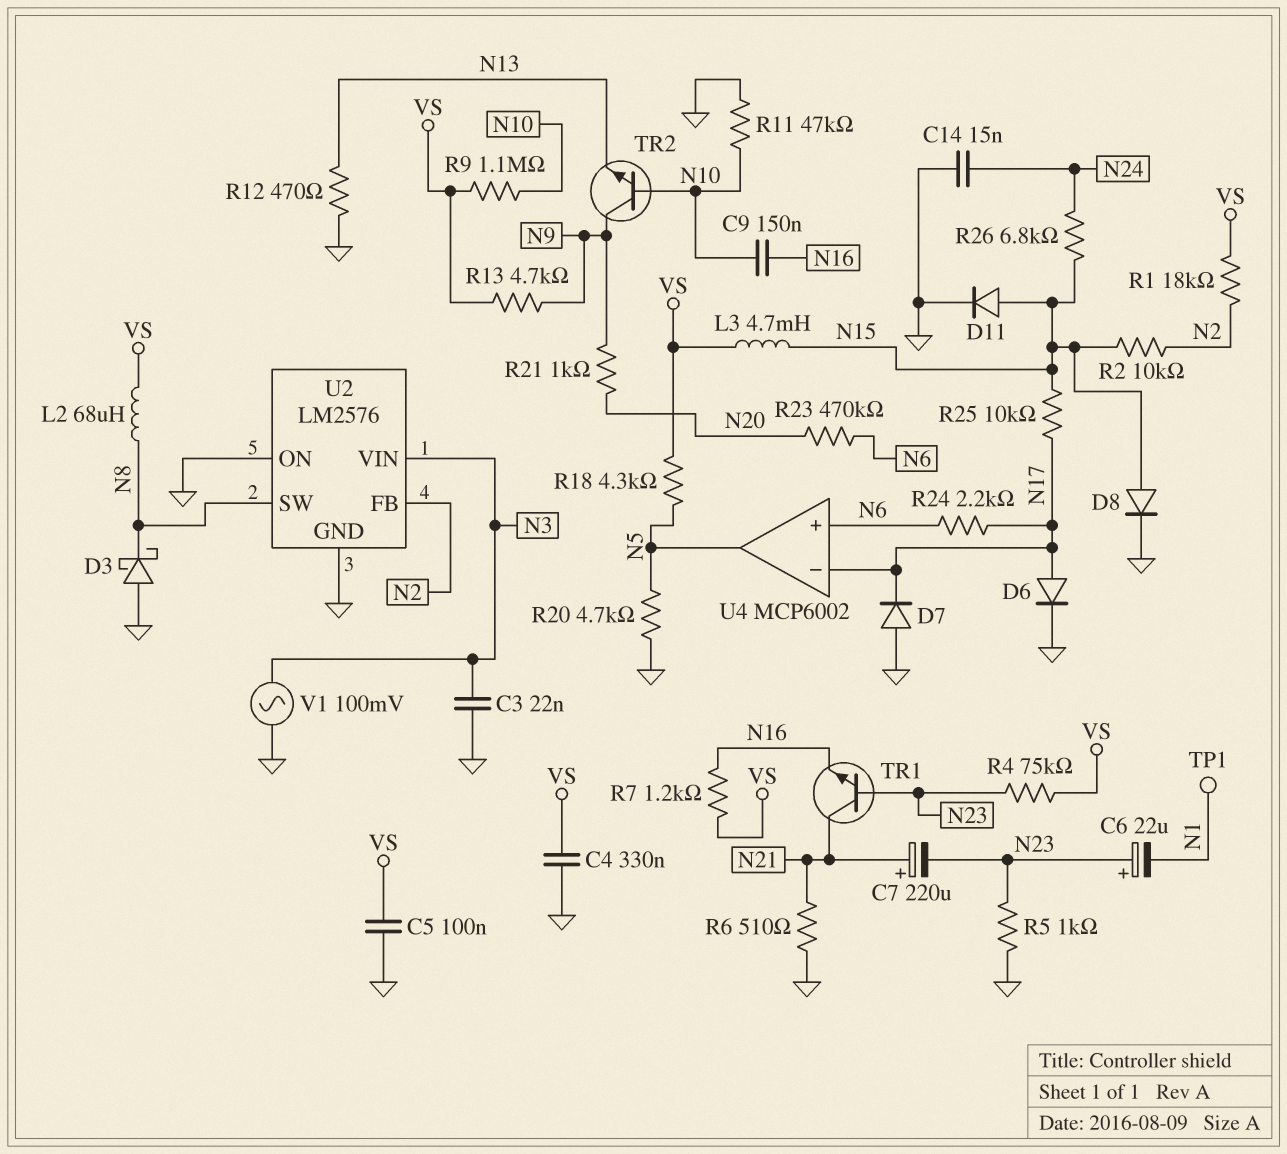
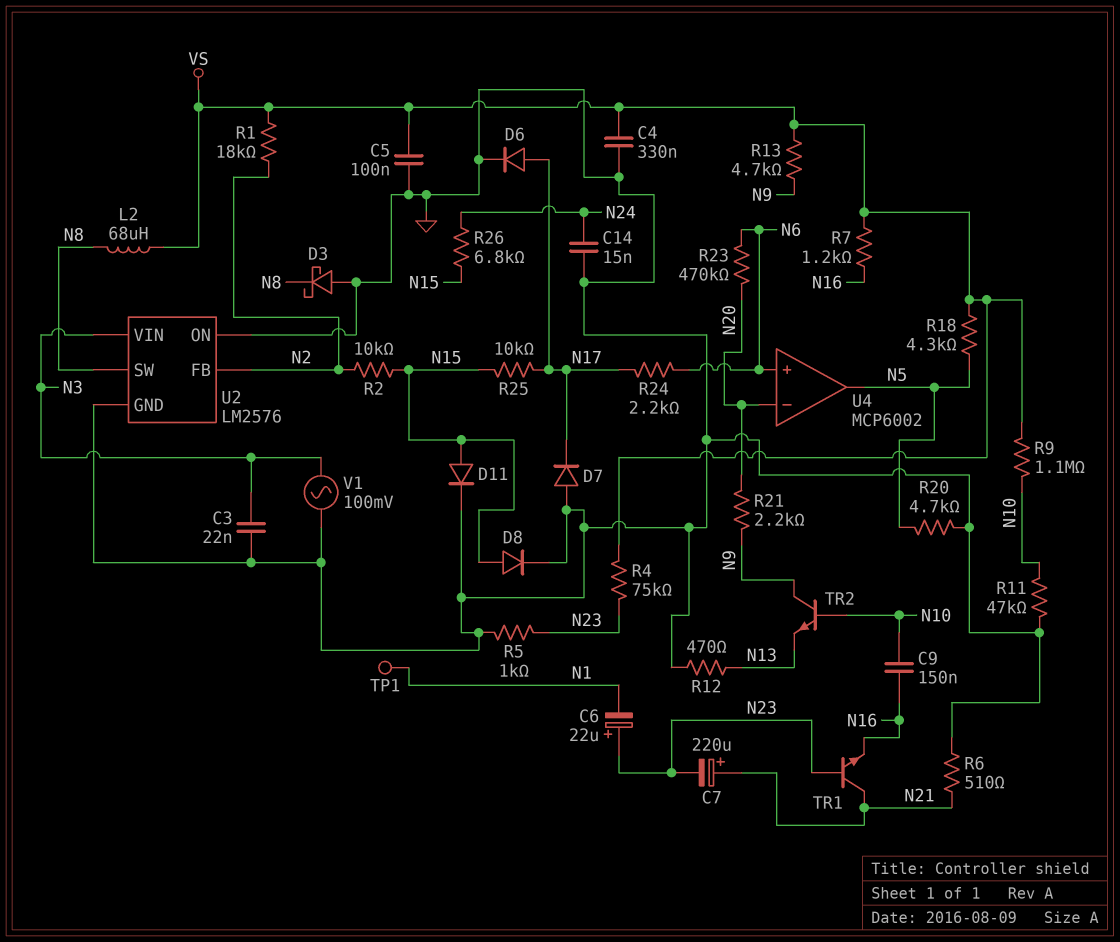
L3: 4.7mH (N15, VS) -> none
R21: 1k (N9, N20) -> 2.2k (N9, N20)
U4 pin in-: N17 -> N20

